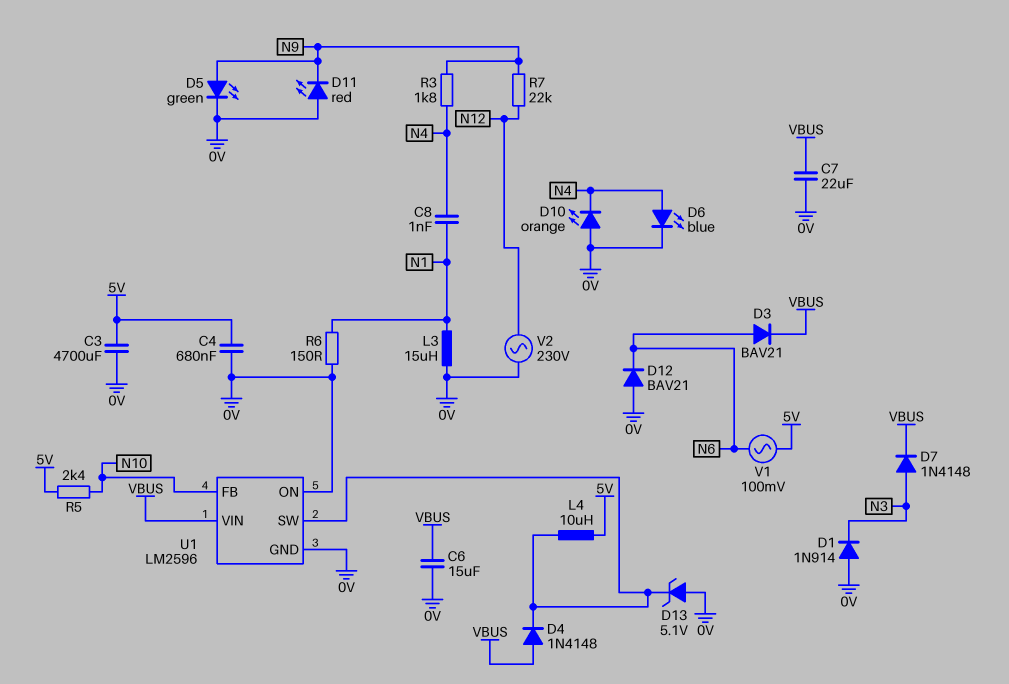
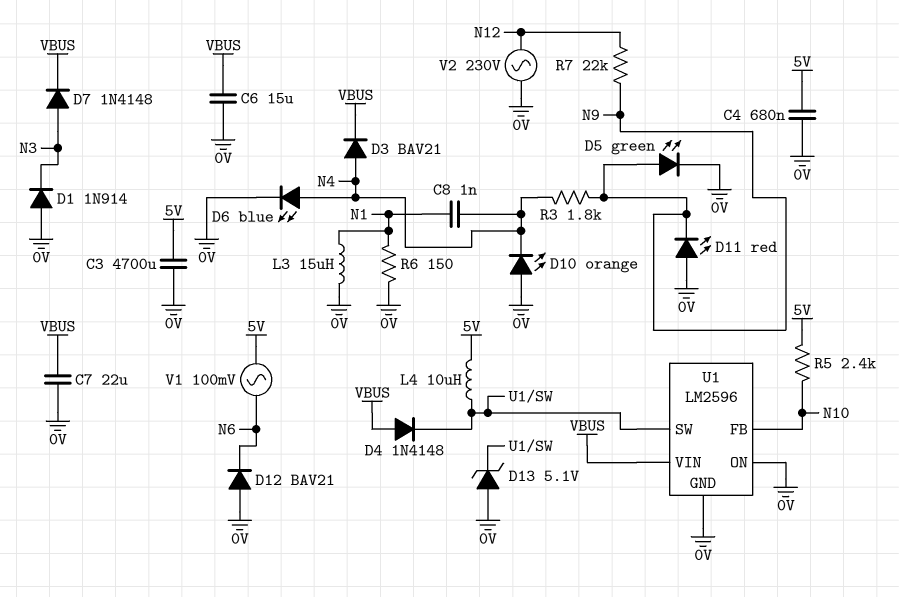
D3: diode BAV21 (A N6, K VBUS) -> diode BAV21 (A N4, K VBUS)

